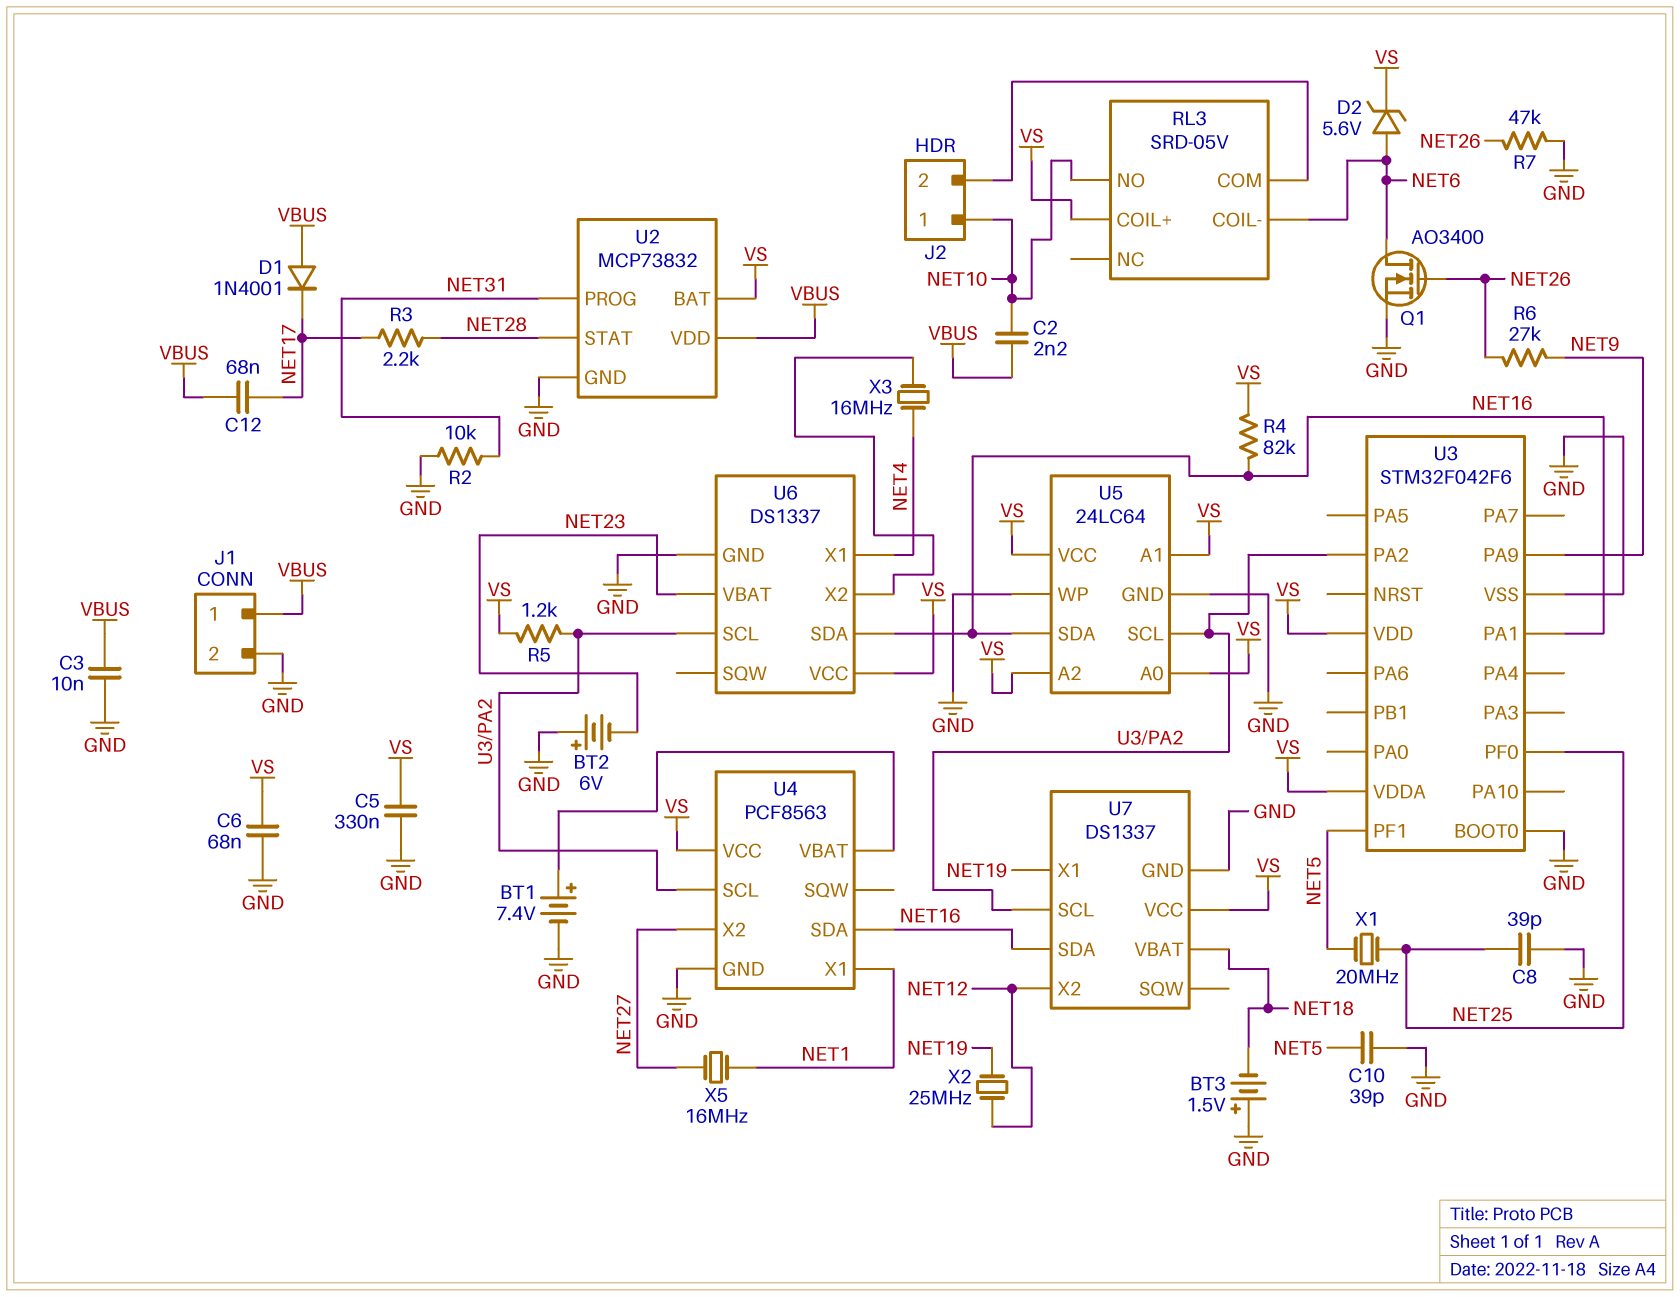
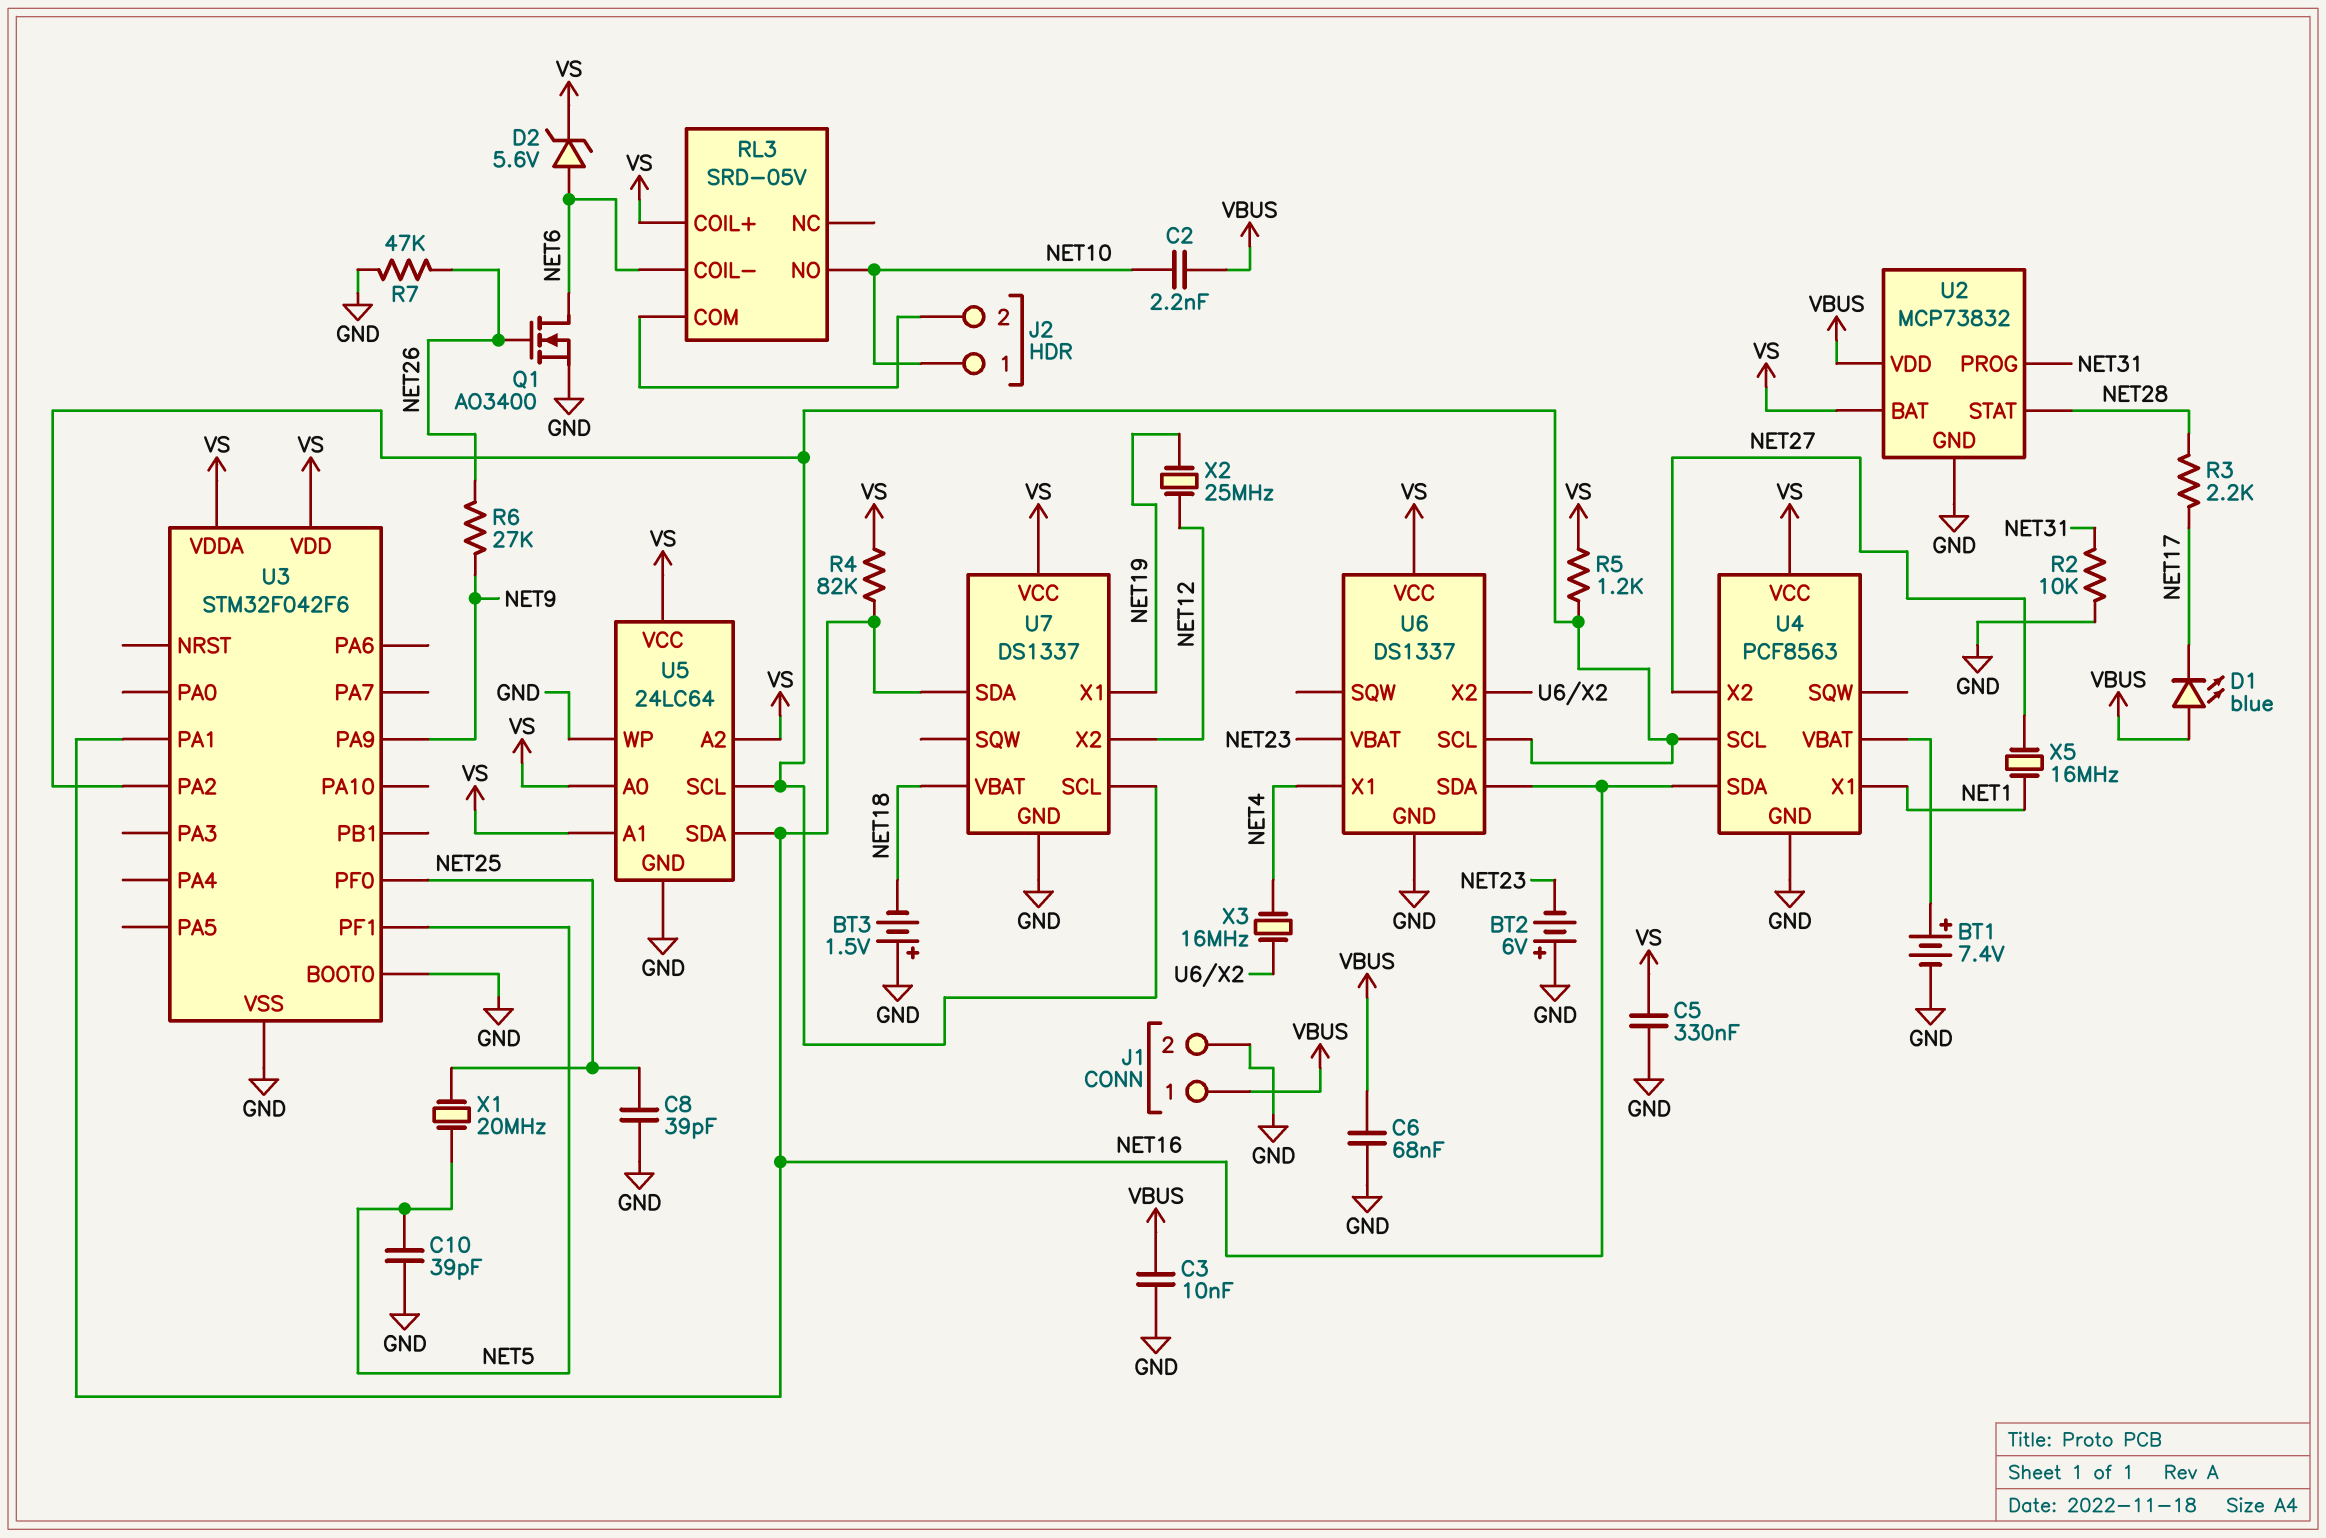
C6: 68nF (GND, VS) -> 68nF (GND, VBUS)
C12: 68nF (NET17, VBUS) -> none
D1: diode 1N4001 (A VBUS, K NET17) -> LED blue (A VBUS, K NET17)

